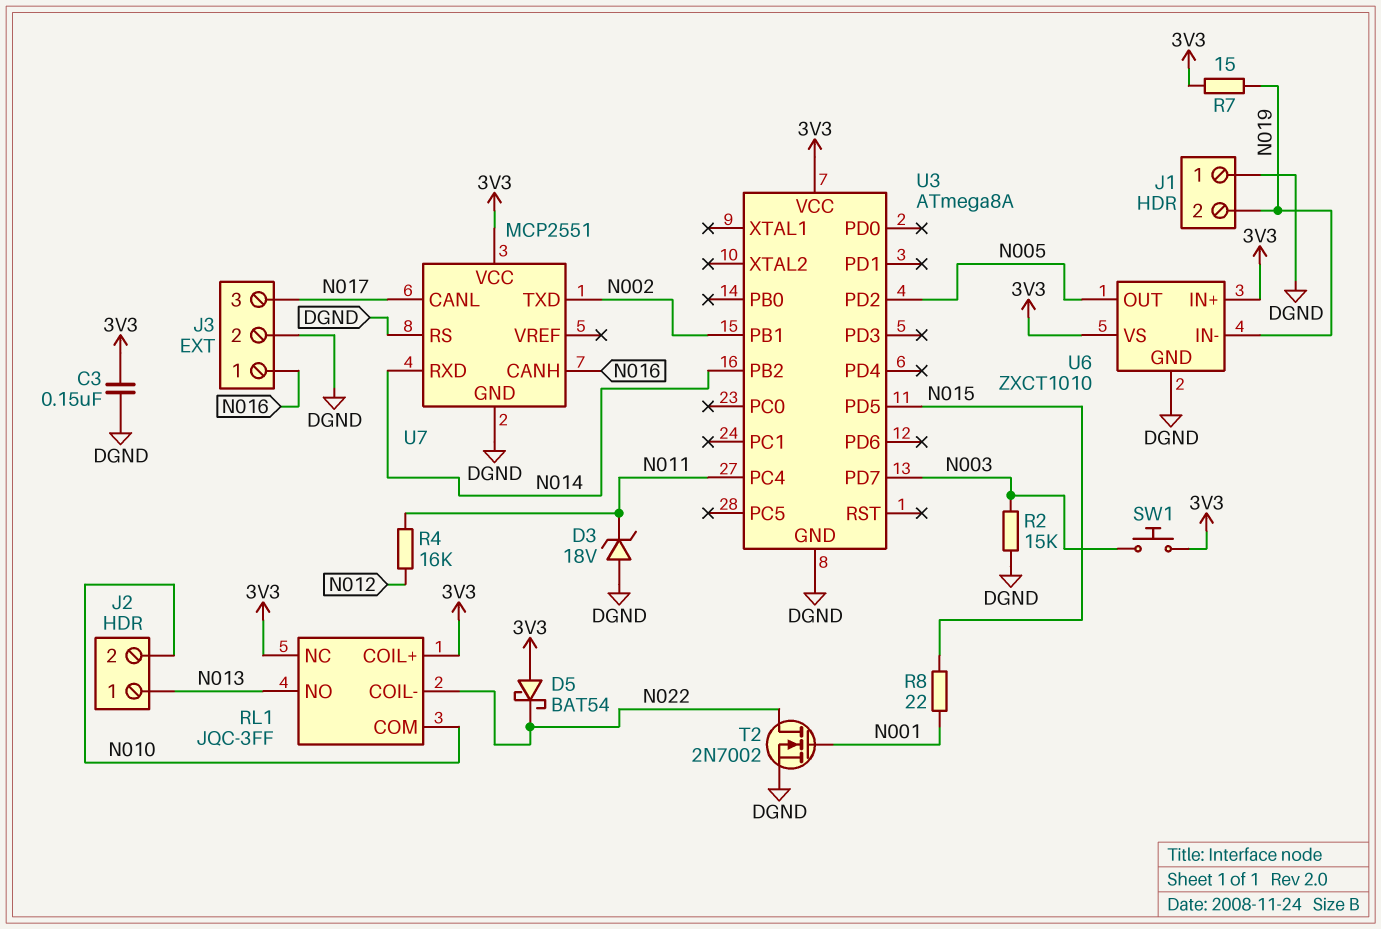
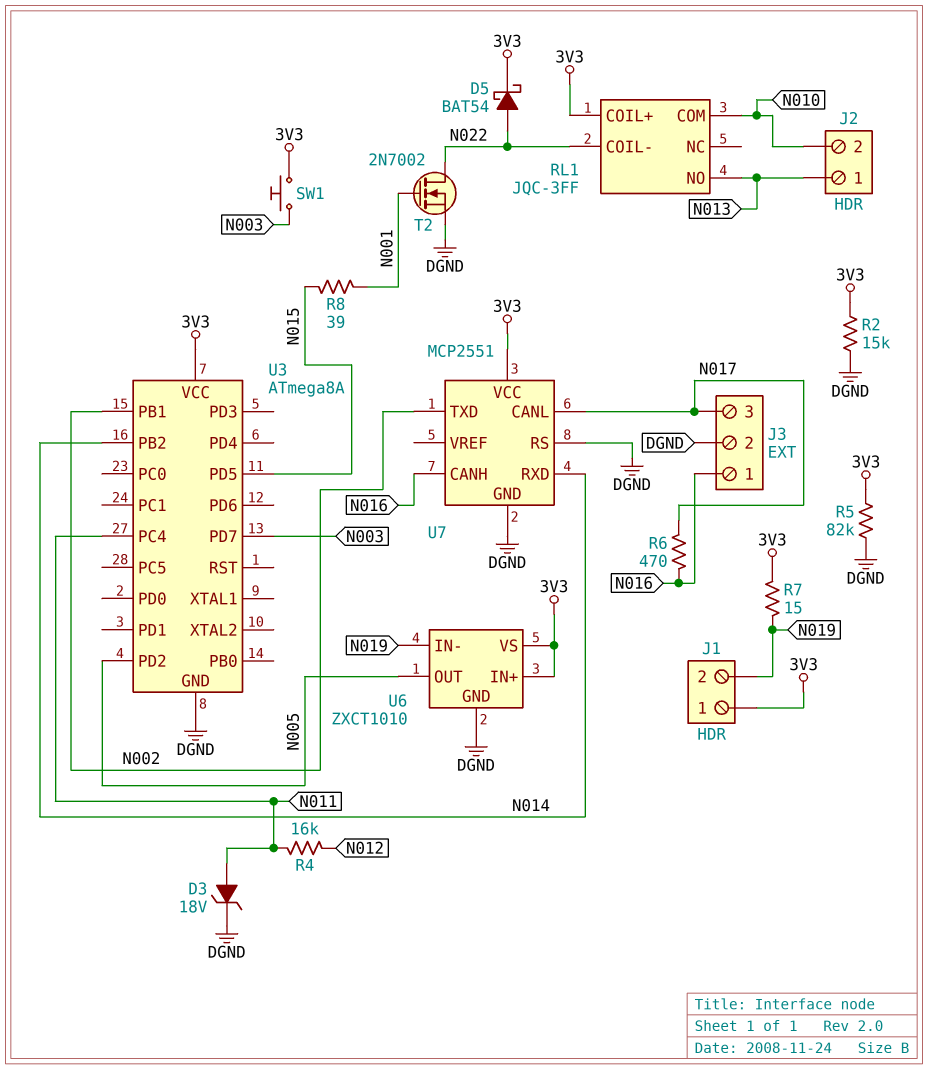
C3: 150nF (3V3, DGND) -> none
D3: zener 18V (A DGND, K N011) -> zener 18V (A N011, K DGND)
D5: schottky BAT54 (A 3V3, K N022) -> schottky BAT54 (A N022, K 3V3)
J1 pin 1: DGND -> 3V3
R2: 15k (DGND, N003) -> 15k (3V3, DGND)
R5: none -> 82k (3V3, DGND)
R6: none -> 470 (N016, N017)
R8: 22 (N001, N015) -> 39 (N001, N015)
RL1 pin NC: 3V3 -> none

